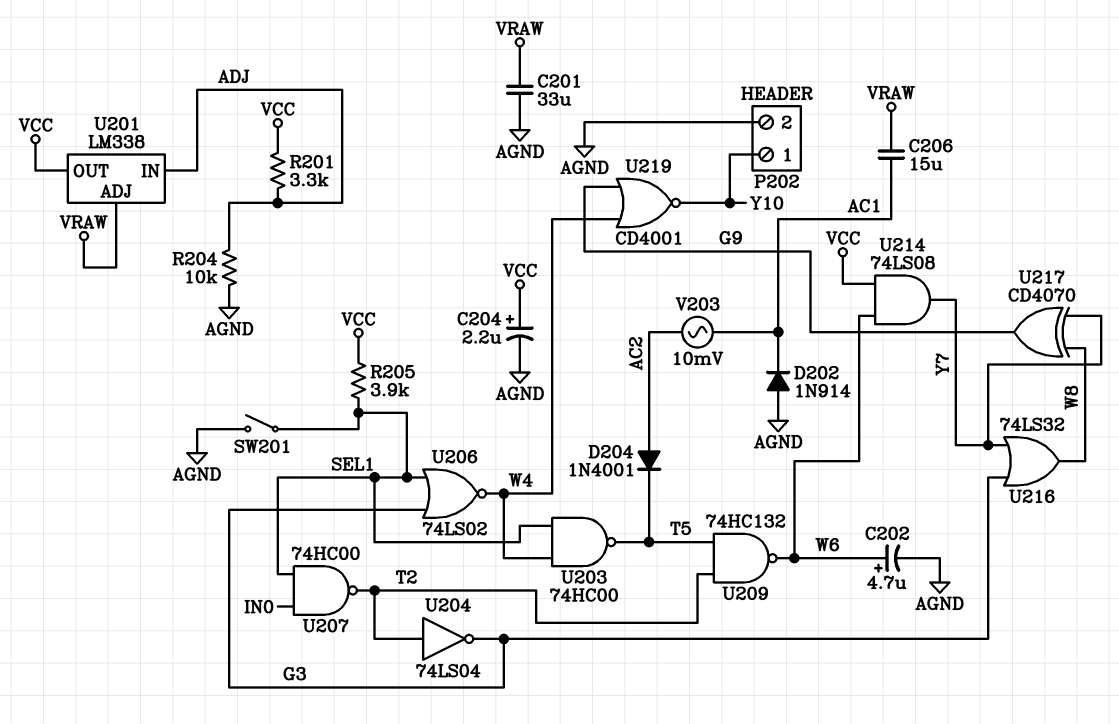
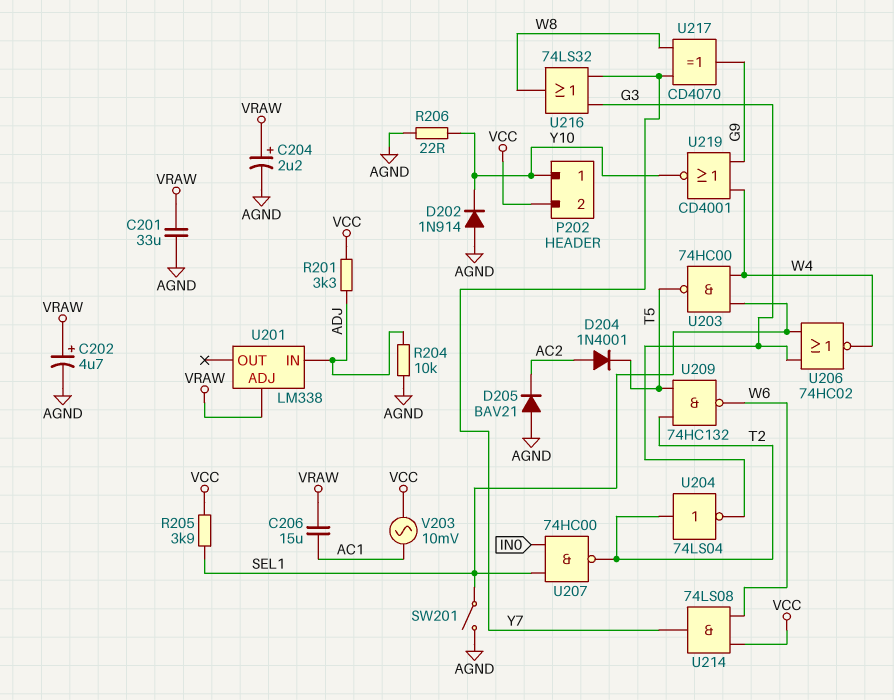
C202: 4.7uF (plus W6, minus AGND) -> 4.7uF (plus VRAW, minus AGND)
C204: 2.2uF (plus VCC, minus AGND) -> 2.2uF (plus VRAW, minus AGND)
D202: diode 1N914 (A AGND, K AC1) -> diode 1N914 (A AGND, K Y10)
D205: none -> diode BAV21 (A AGND, K AC2)
P202 pin 2: AGND -> VCC
R206: none -> 22 (AGND, Y10)
U201 pin OUT: VCC -> none
U206: NOR 74LS02 (in G3, in SEL1, out W4) -> NOR 74HC02 (in G3, in SEL1, out W4)
V203: AC 10mV (AC1, AC2) -> AC 10mV (AC1, VCC)

